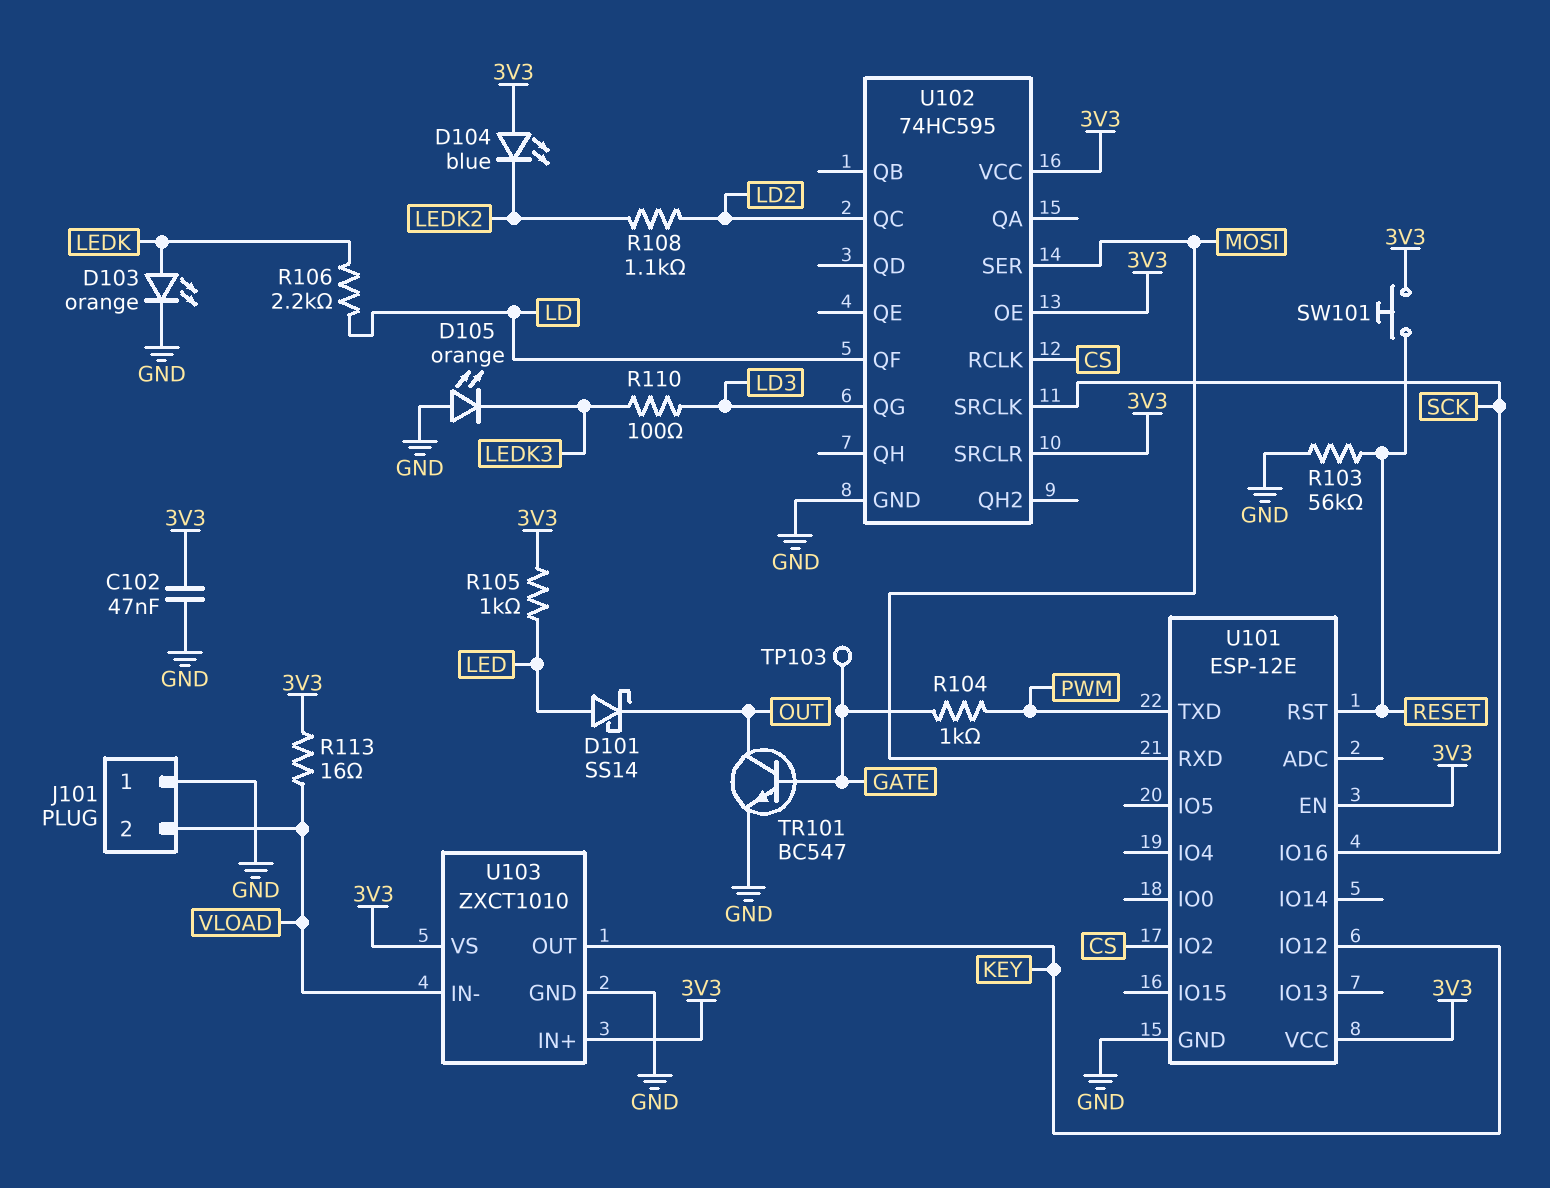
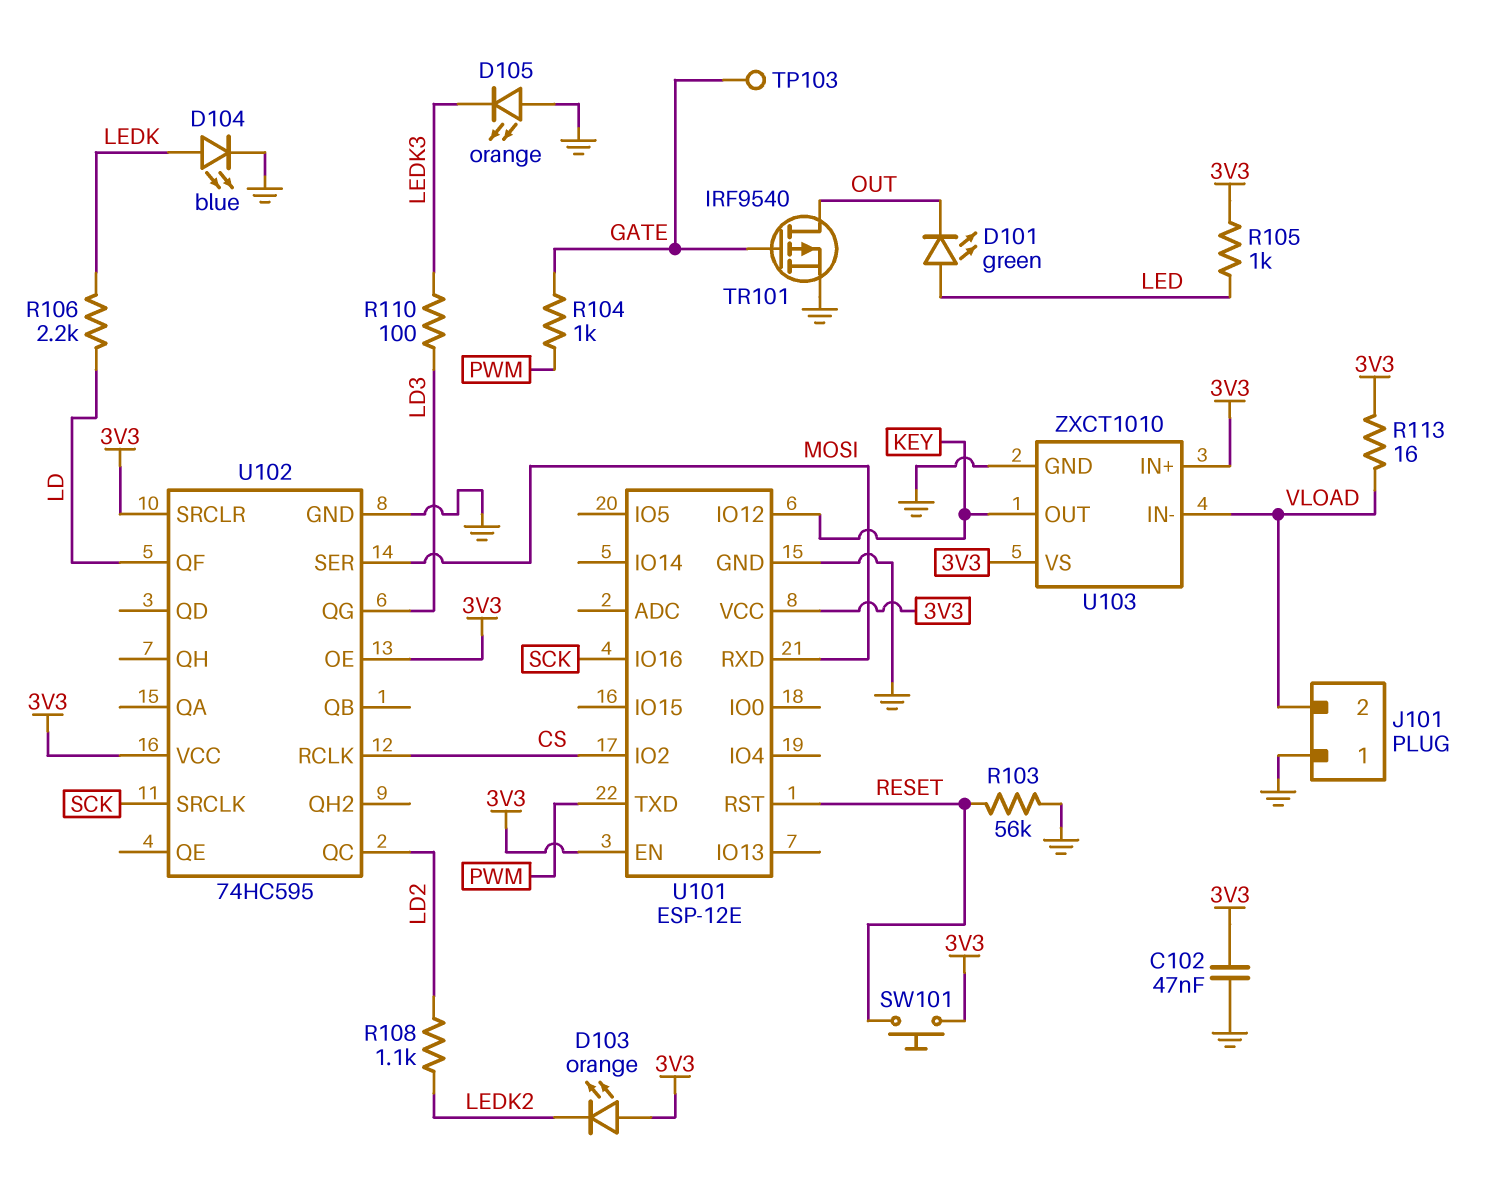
D101: schottky SS14 (A LED, K OUT) -> LED green (A LED, K OUT)
D103: LED orange (A LEDK, K GND) -> LED orange (A 3V3, K LEDK2)
D104: LED blue (A 3V3, K LEDK2) -> LED blue (A LEDK, K GND)
TR101: NPN BC547 (B GATE, C OUT, E GND) -> PMOS IRF9540 (G GATE, D OUT, S GND)

